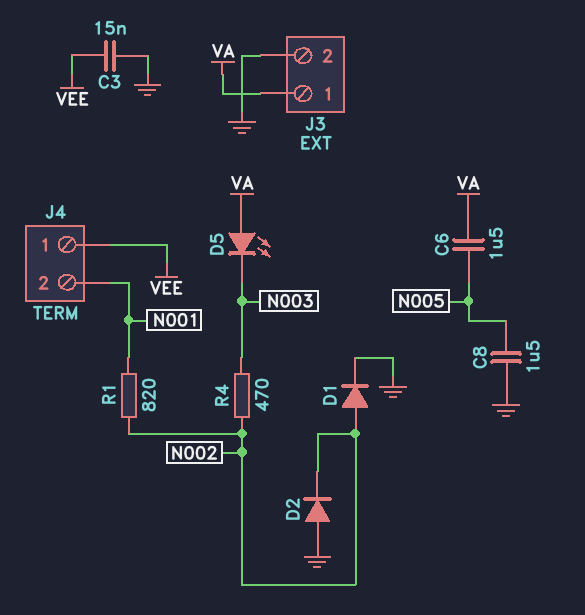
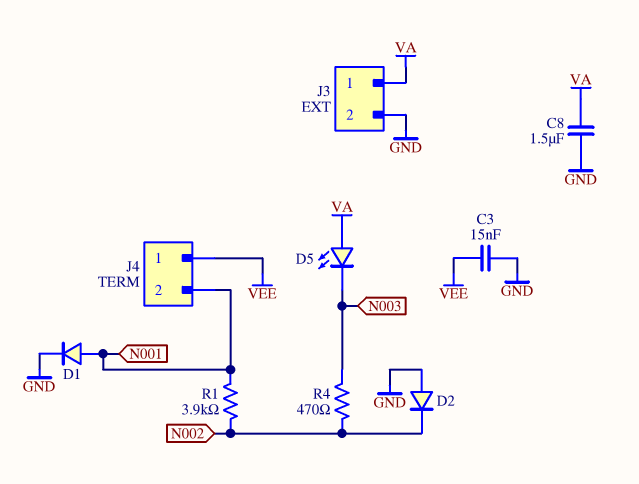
C6: 1.5uF (N005, VA) -> none
C8: 1.5uF (GND, N005) -> 1.5uF (GND, VA)
D1: diode (A N002, K GND) -> diode (A N001, K GND)
R1: 820 (N001, N002) -> 3.9k (N001, N002)

